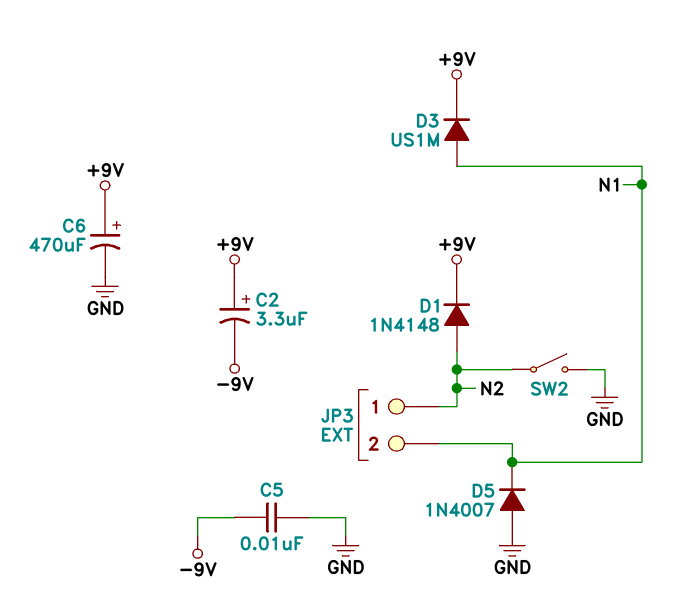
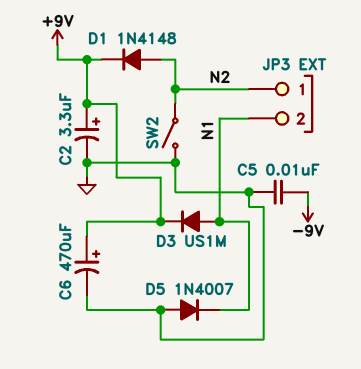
C2: 3.3uF (plus +9V, minus -9V) -> 3.3uF (plus +9V, minus GND)

